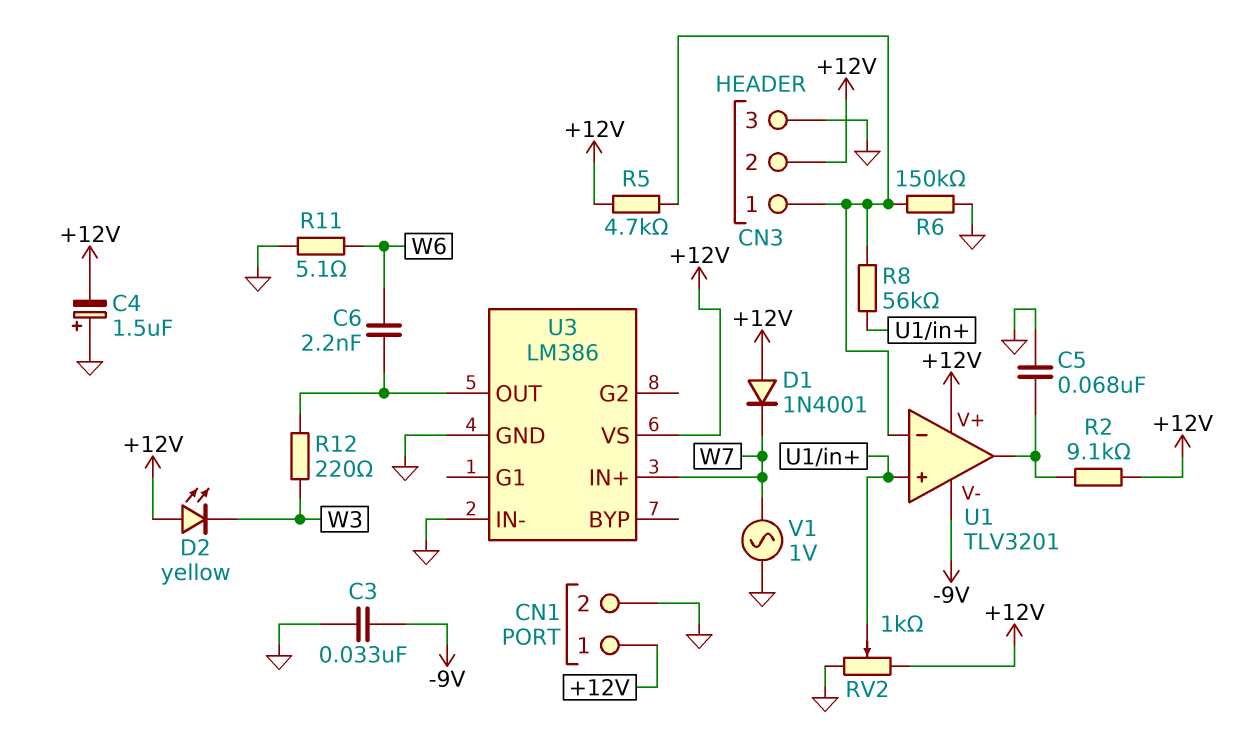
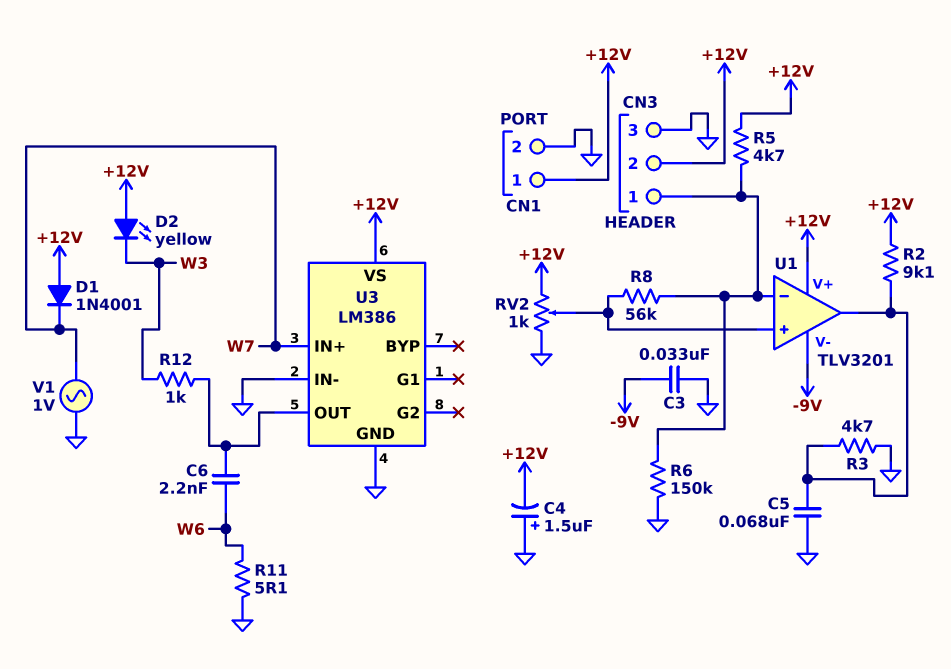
R3: none -> 4.7k (GND, U1/out)
R12: 220 (U3/OUT, W3) -> 1k (U3/OUT, W3)

